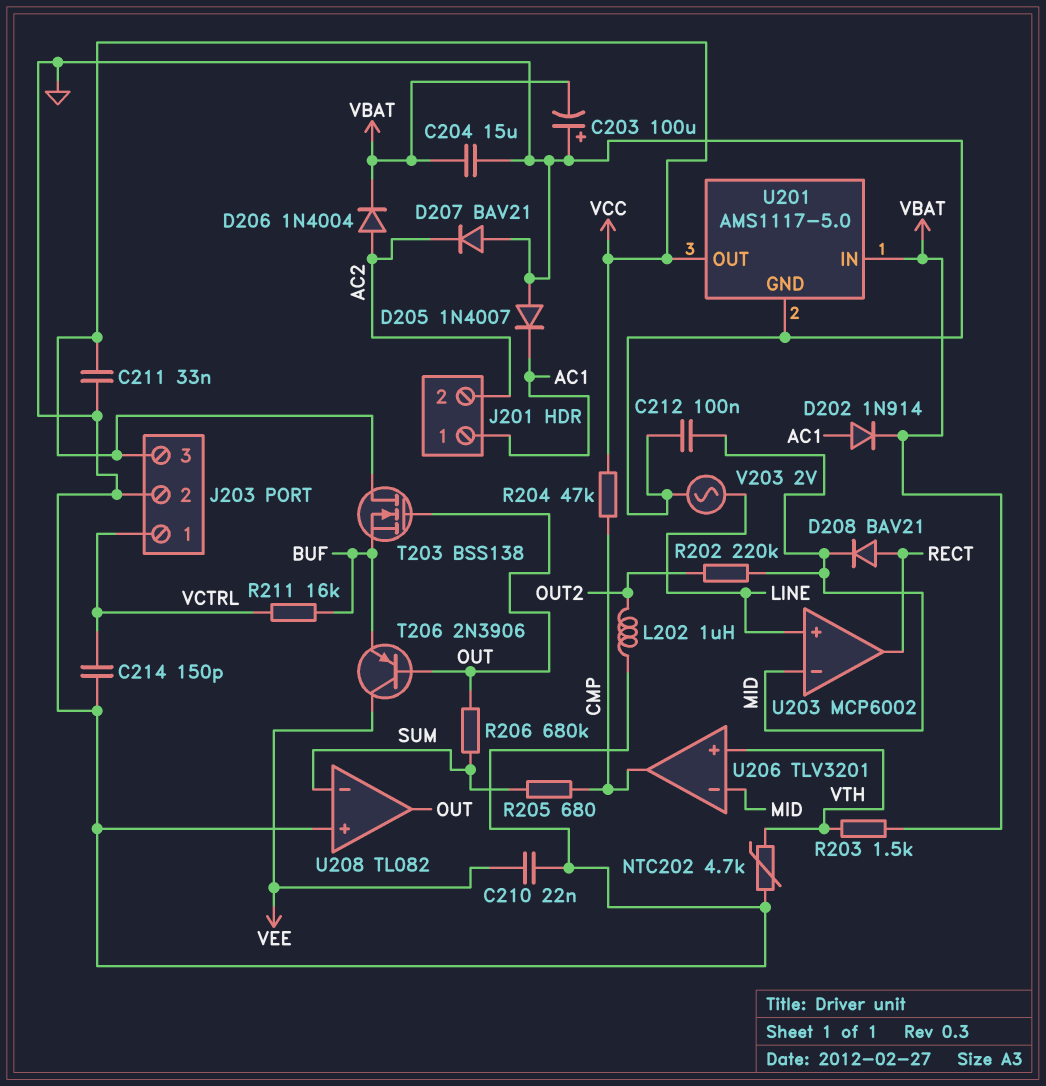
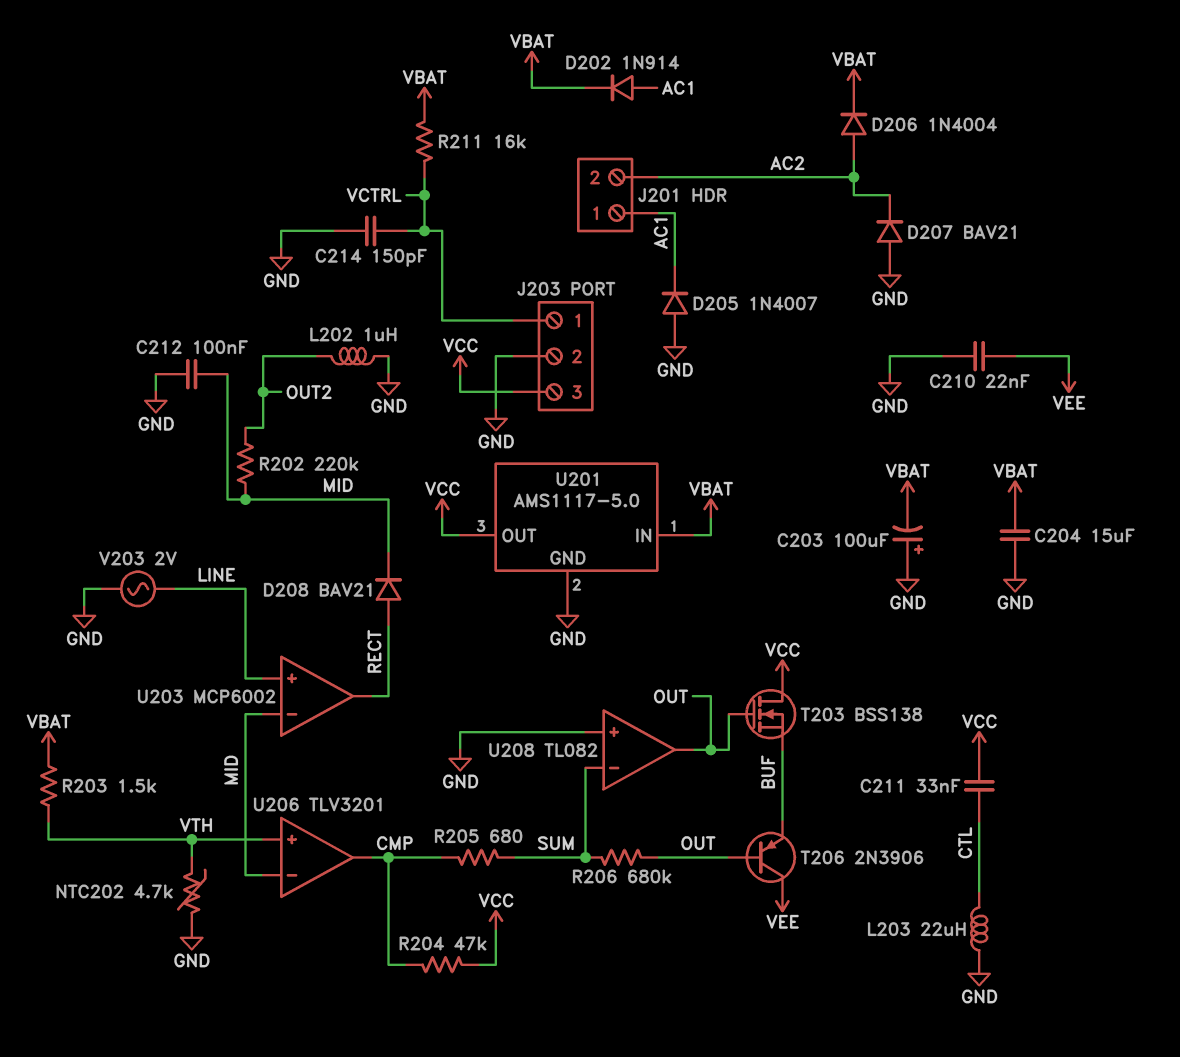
C211: 33nF (GND, VCC) -> 33nF (CTL, VCC)
L203: none -> 22uH (CTL, GND)
R211: 16k (BUF, VCTRL) -> 16k (VBAT, VCTRL)

